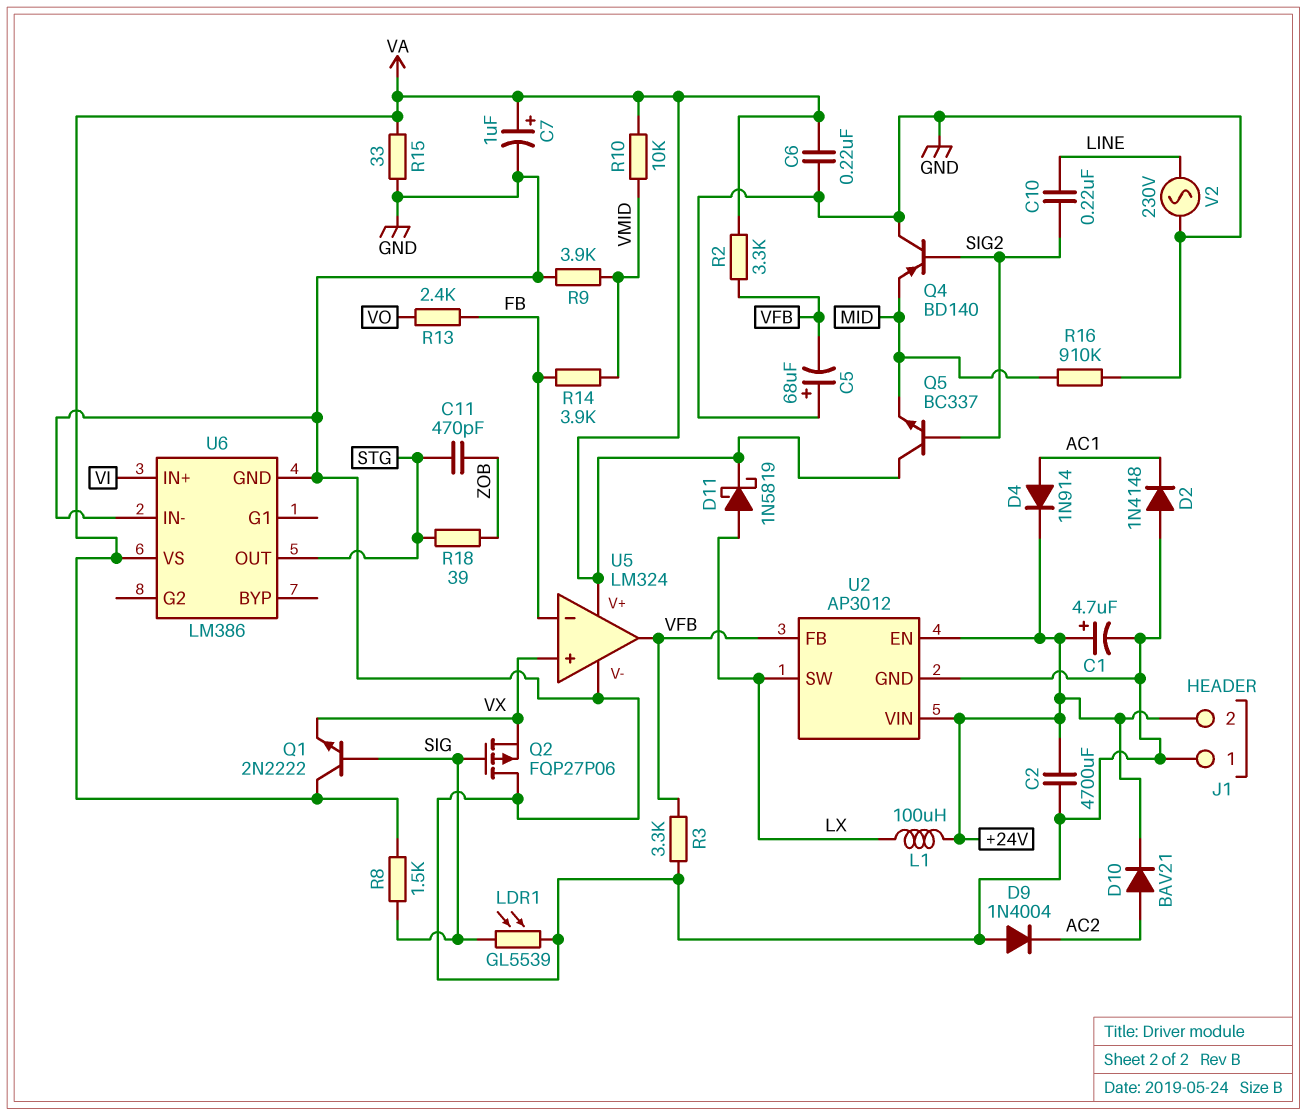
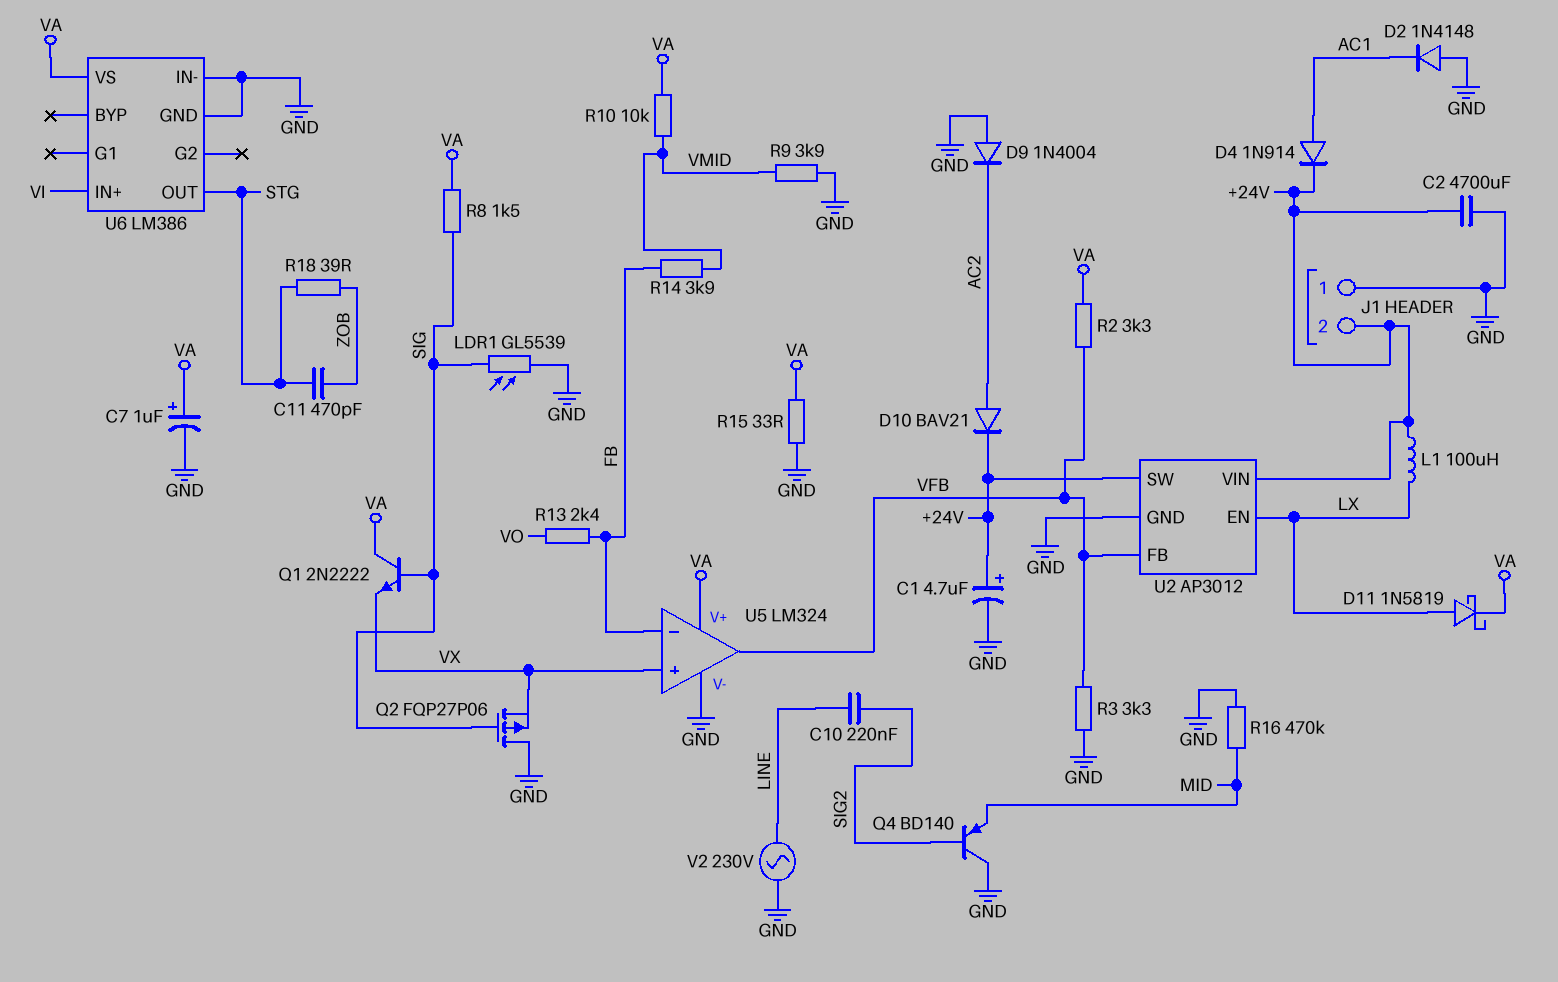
C5: 68uF (plus GND, minus VFB) -> none
C6: 220nF (GND, VA) -> none
Q5: NPN BC337 (B SIG2, C VA, E MID) -> none
R16: 910k (GND, MID) -> 470k (GND, MID)
U2 pin EN: +24V -> LX
U2 pin SW: LX -> +24V

